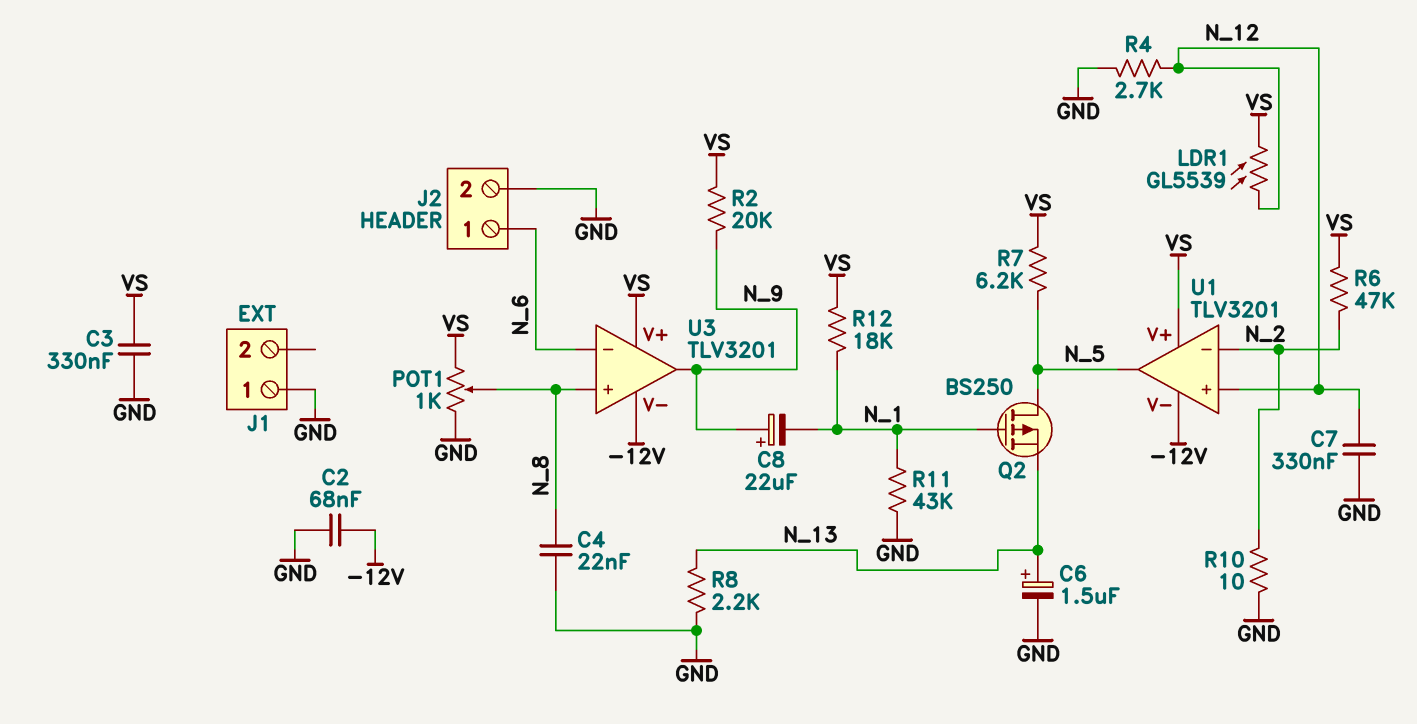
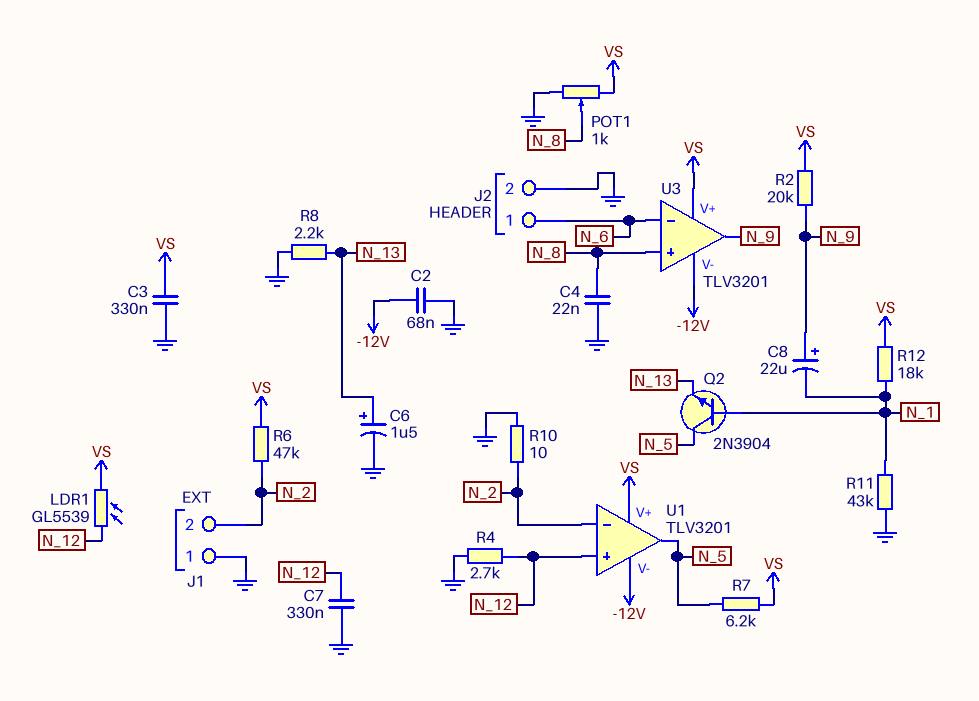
J1 pin 2: none -> N_2
Q2: PMOS BS250 (G N_1, D N_5, S N_13) -> NPN 2N3904 (B N_1, C N_5, E N_13)

